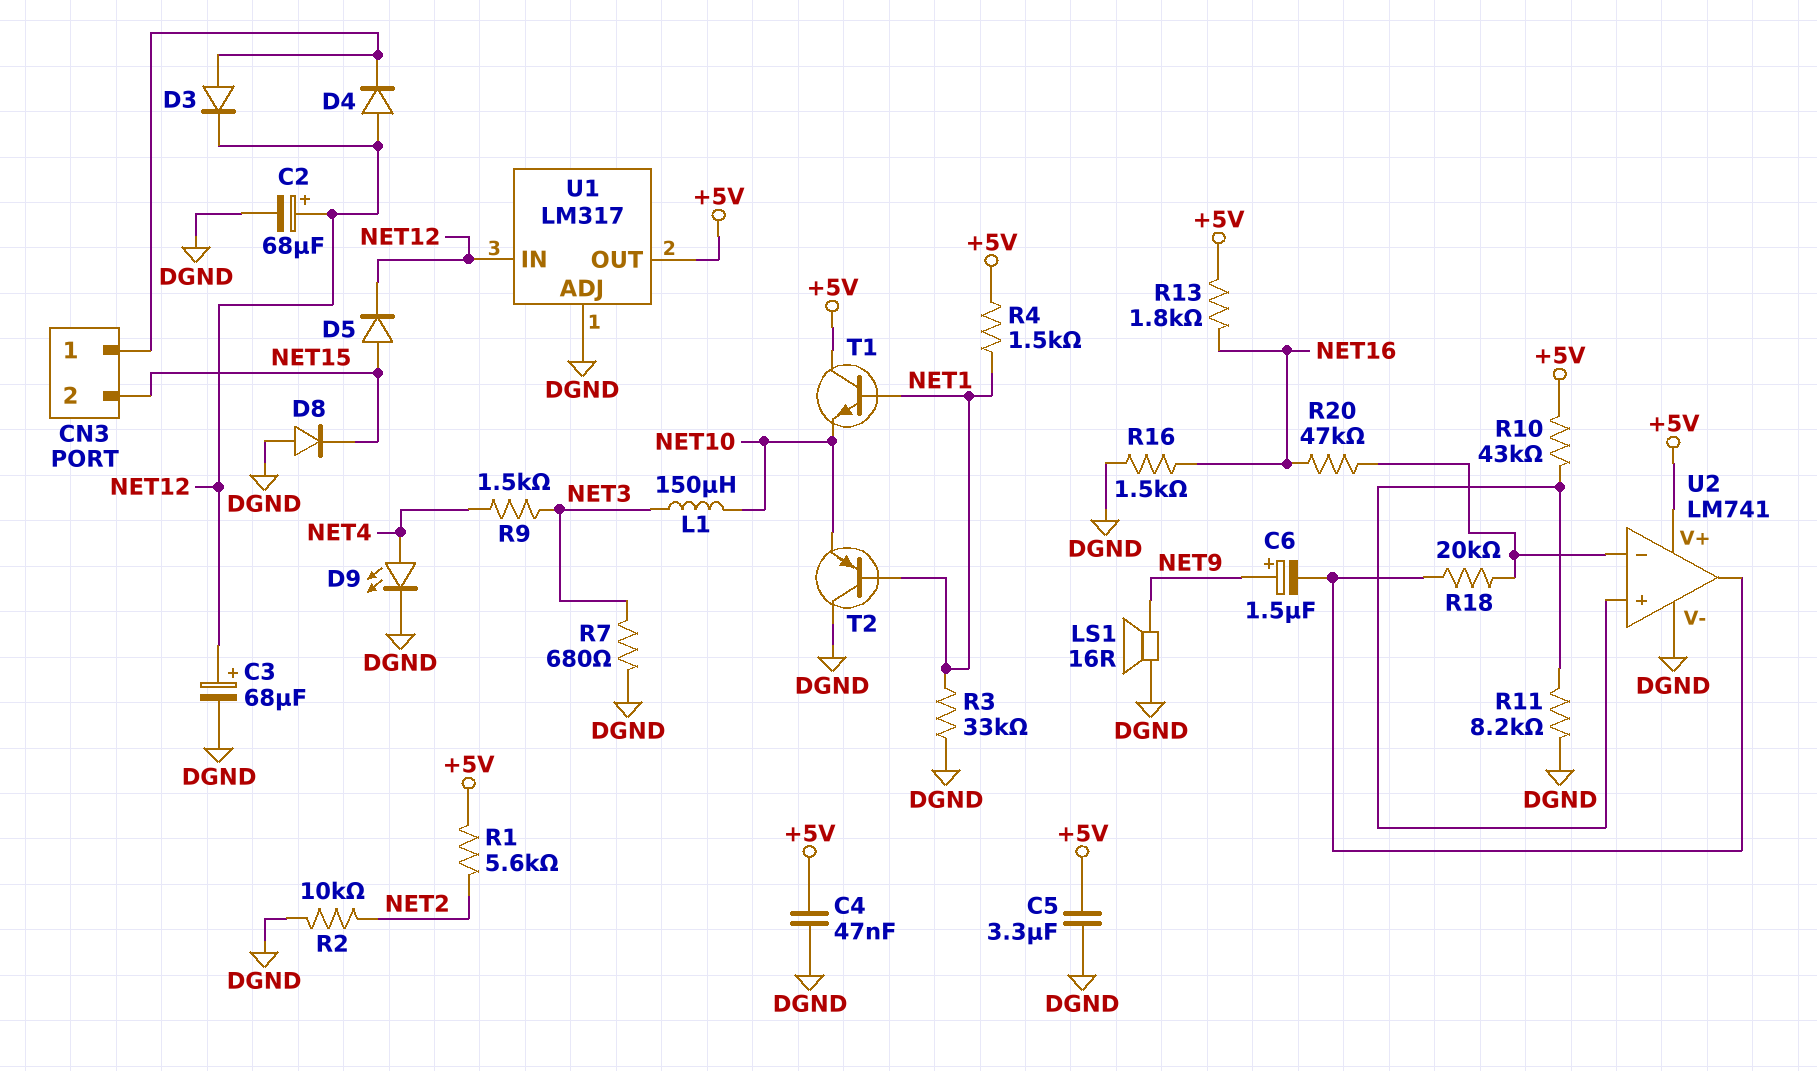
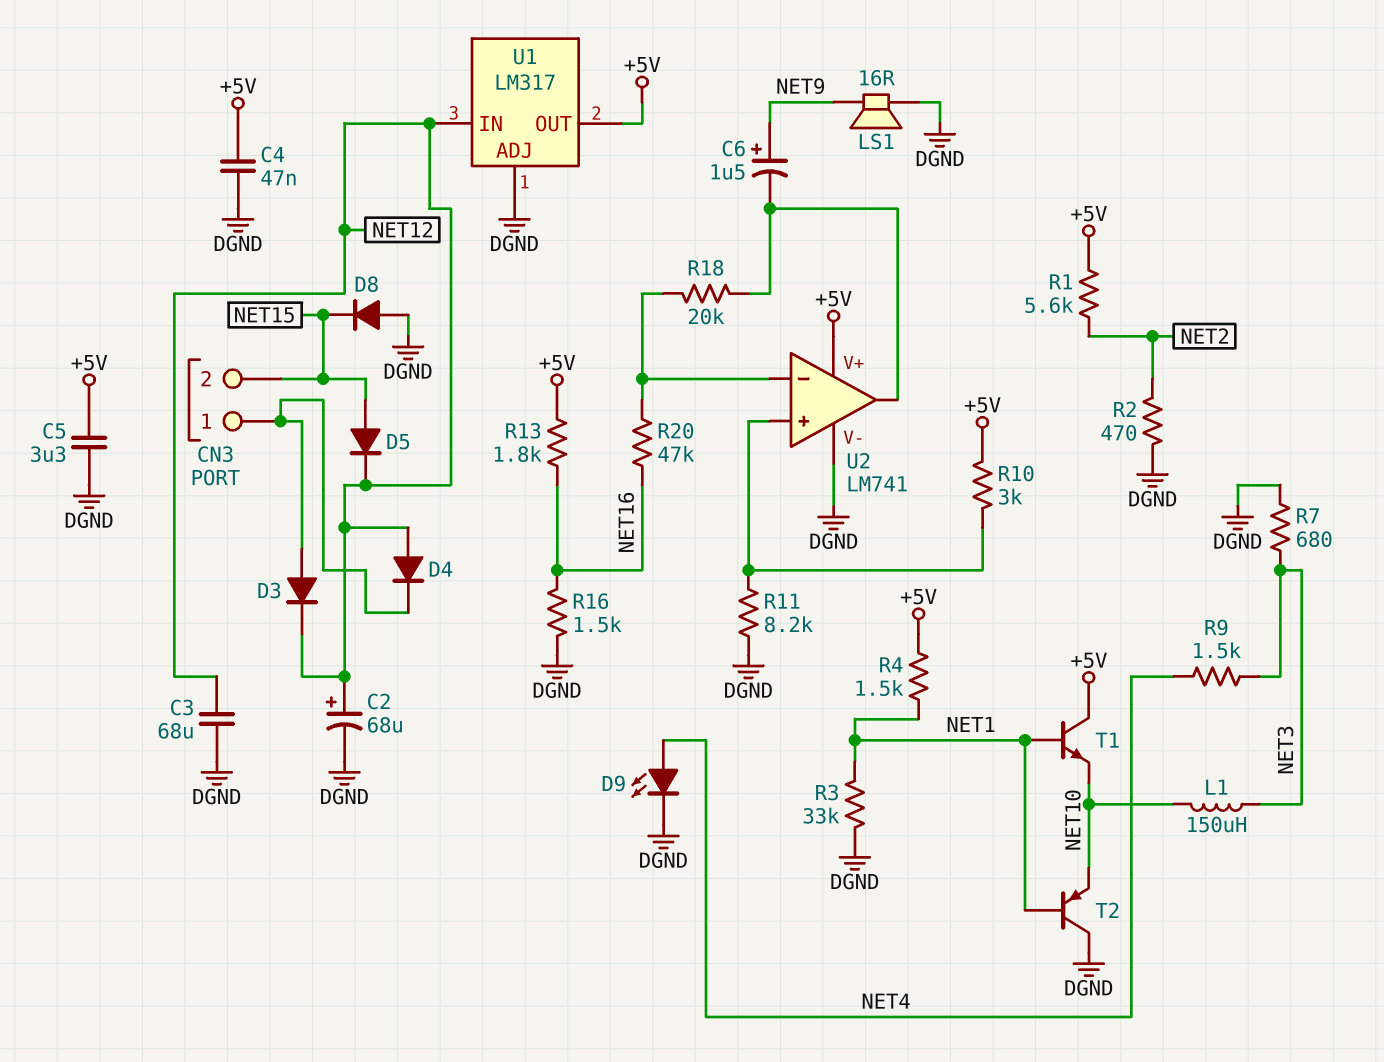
C3: 68uF (plus NET12, minus DGND) -> 68uF (DGND, NET12)
R2: 10k (DGND, NET2) -> 470 (DGND, NET2)
R10: 43k (+5V, U2/in+) -> 3k (+5V, U2/in+)

